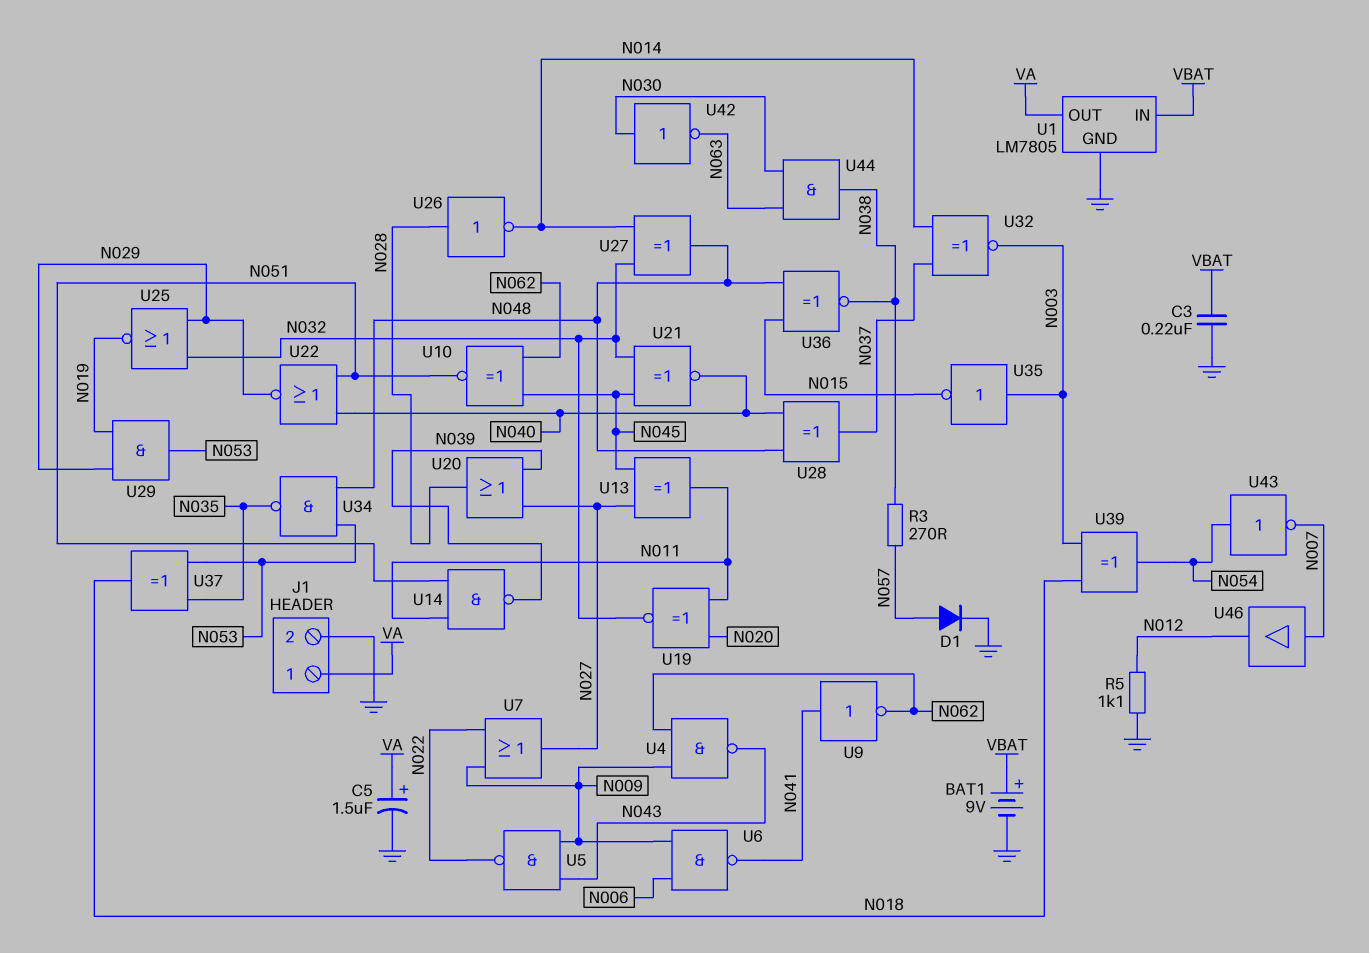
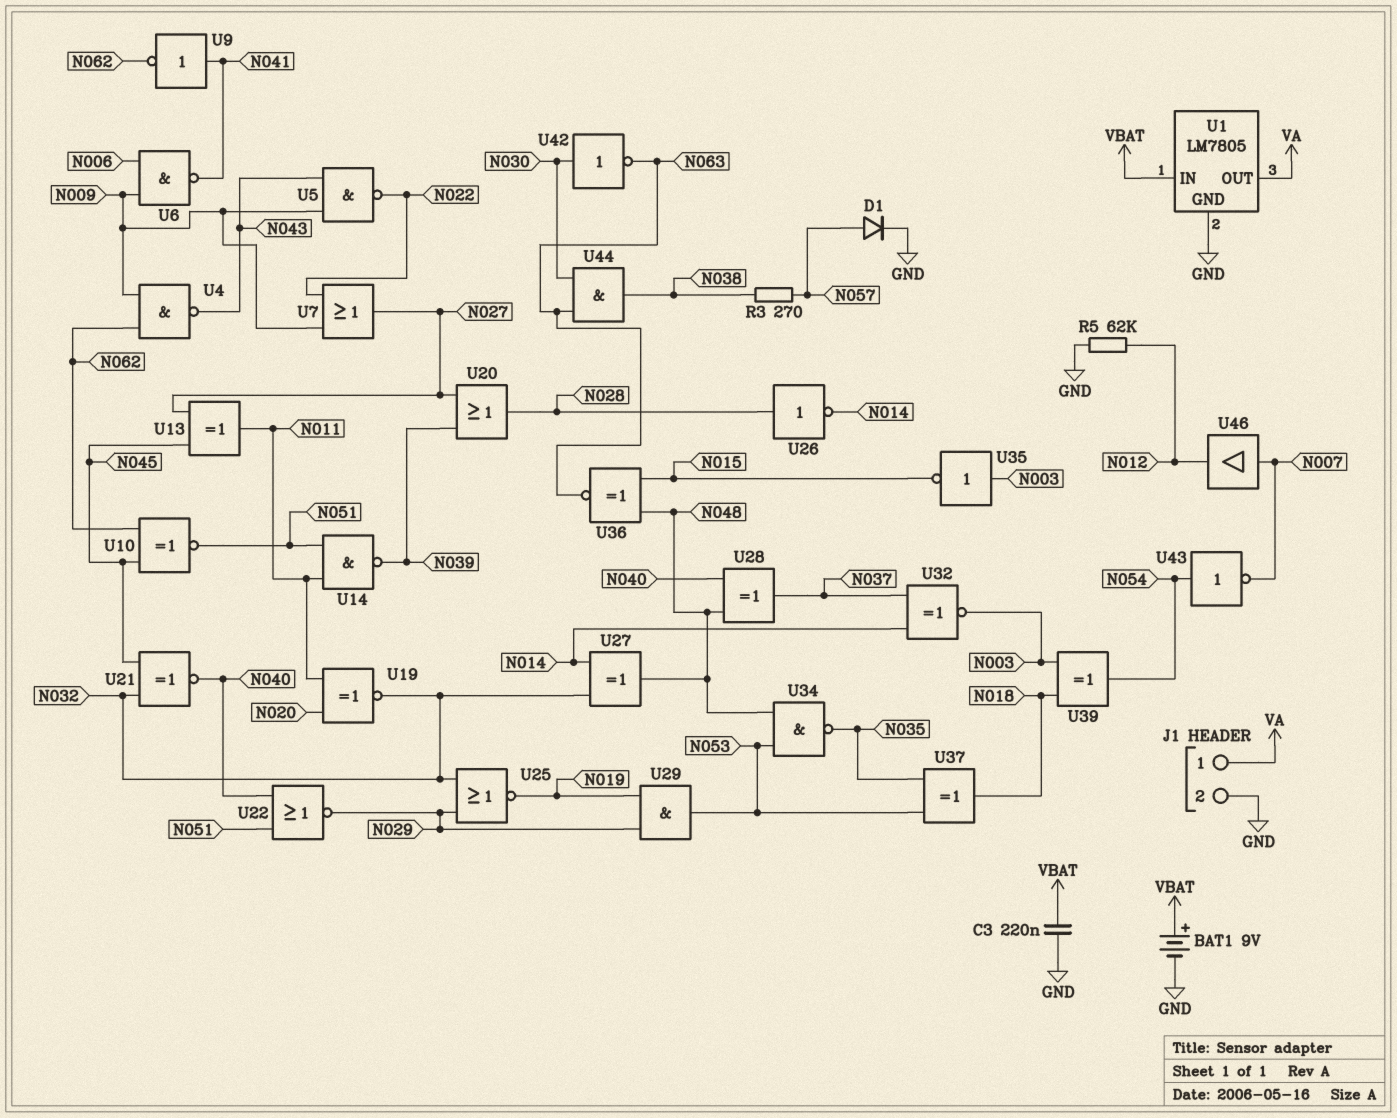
C5: 1.5uF (plus VA, minus GND) -> none
R5: 1.1k (GND, N012) -> 62k (GND, N012)
U36: XNOR (in N015, in N048, out N038) -> XNOR (in N015, in N048, out N063)

